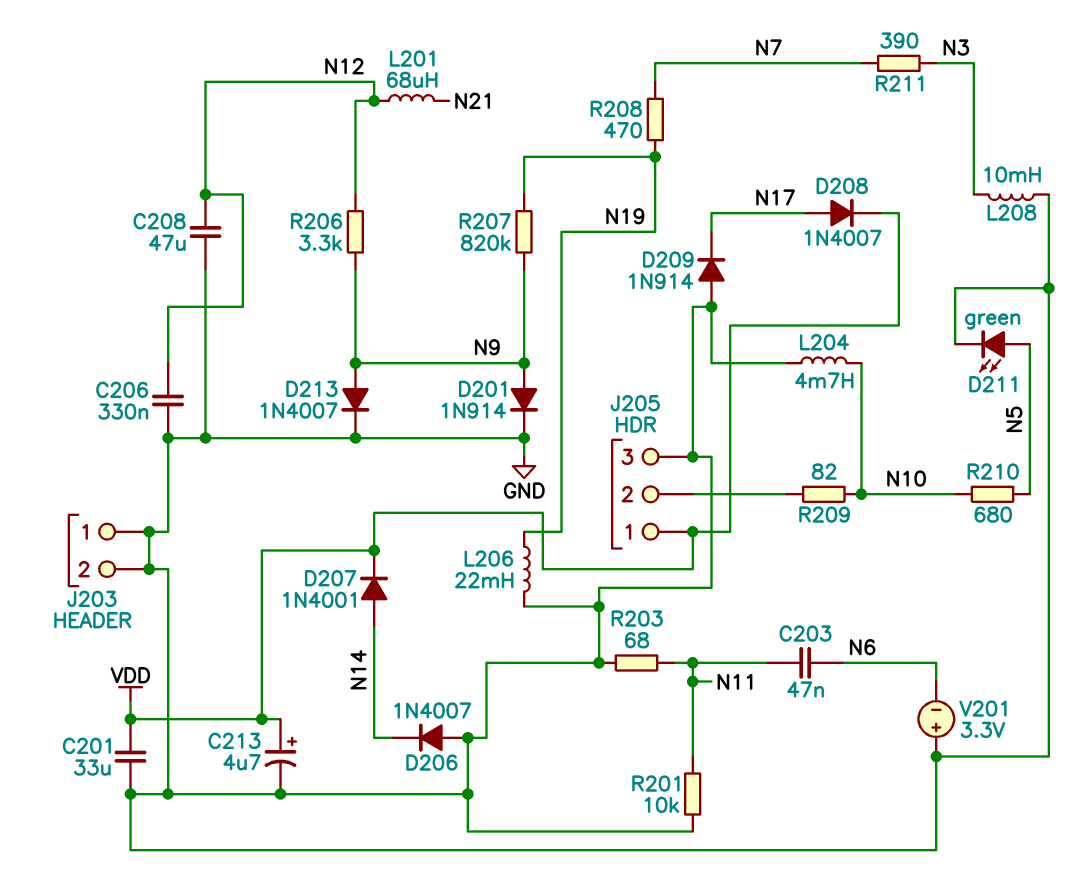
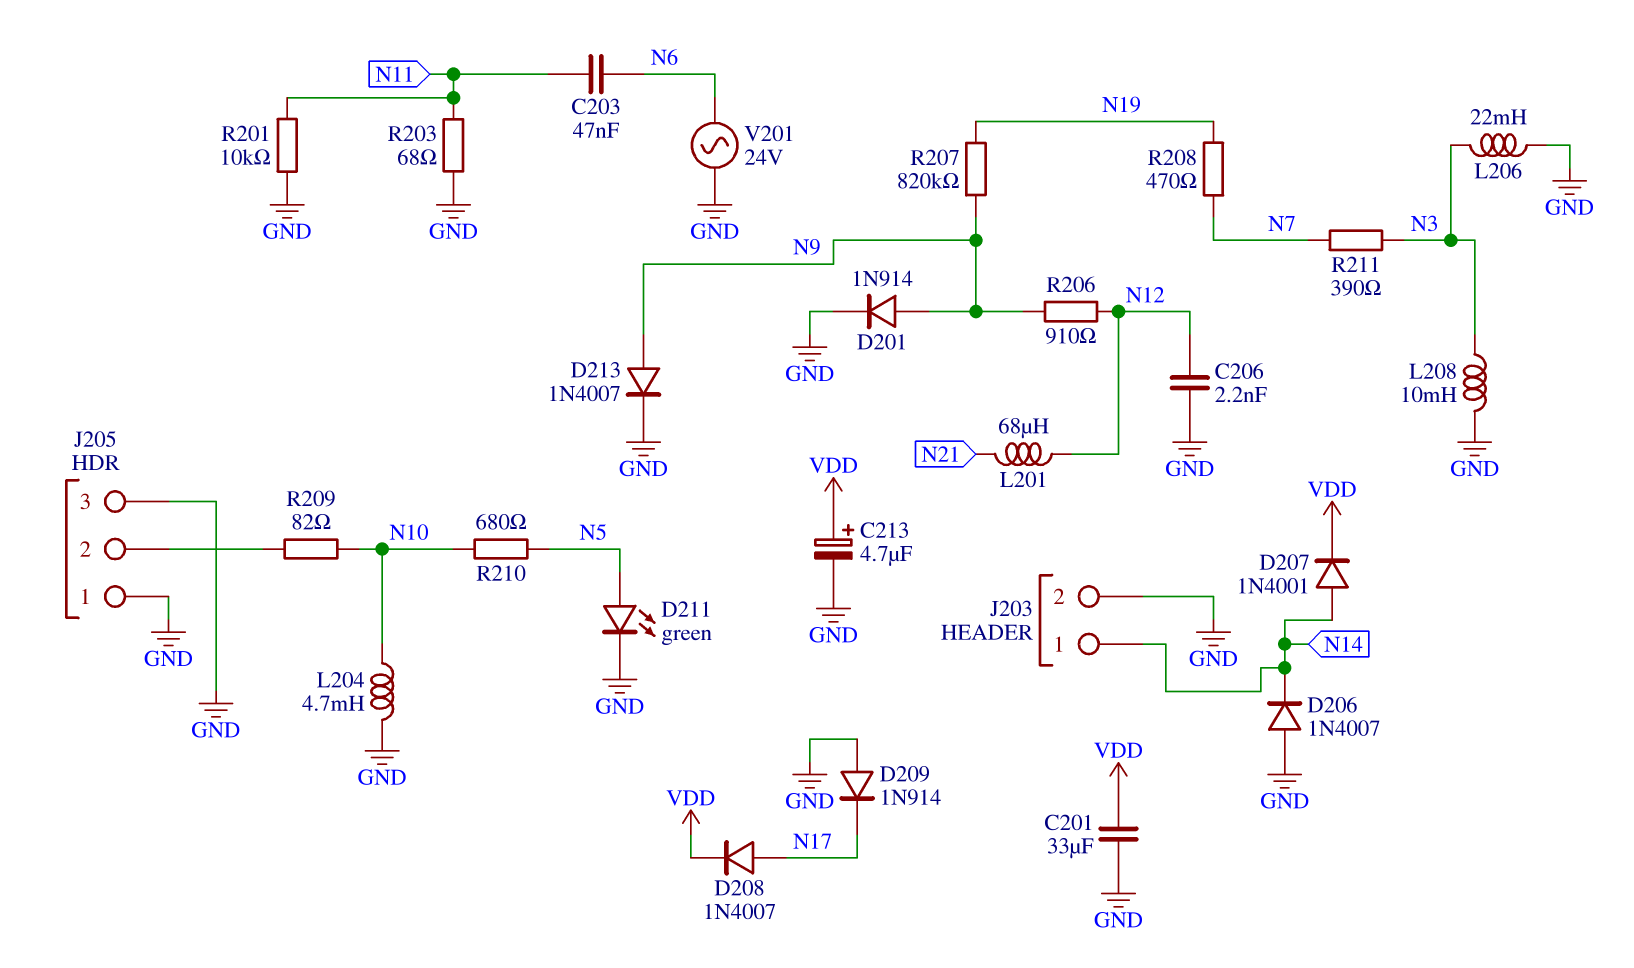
C206: 330nF (GND, N12) -> 2.2nF (GND, N12)
C208: 47uF (GND, N12) -> none
J203 pin 1: GND -> N14
J205 pin 1: VDD -> GND
L206: 22mH (GND, N19) -> 22mH (GND, N3)
R206: 3.3k (N9, N12) -> 910 (N9, N12)
V201: 3.3V (plus GND, minus N6) -> AC 24V (GND, N6)

